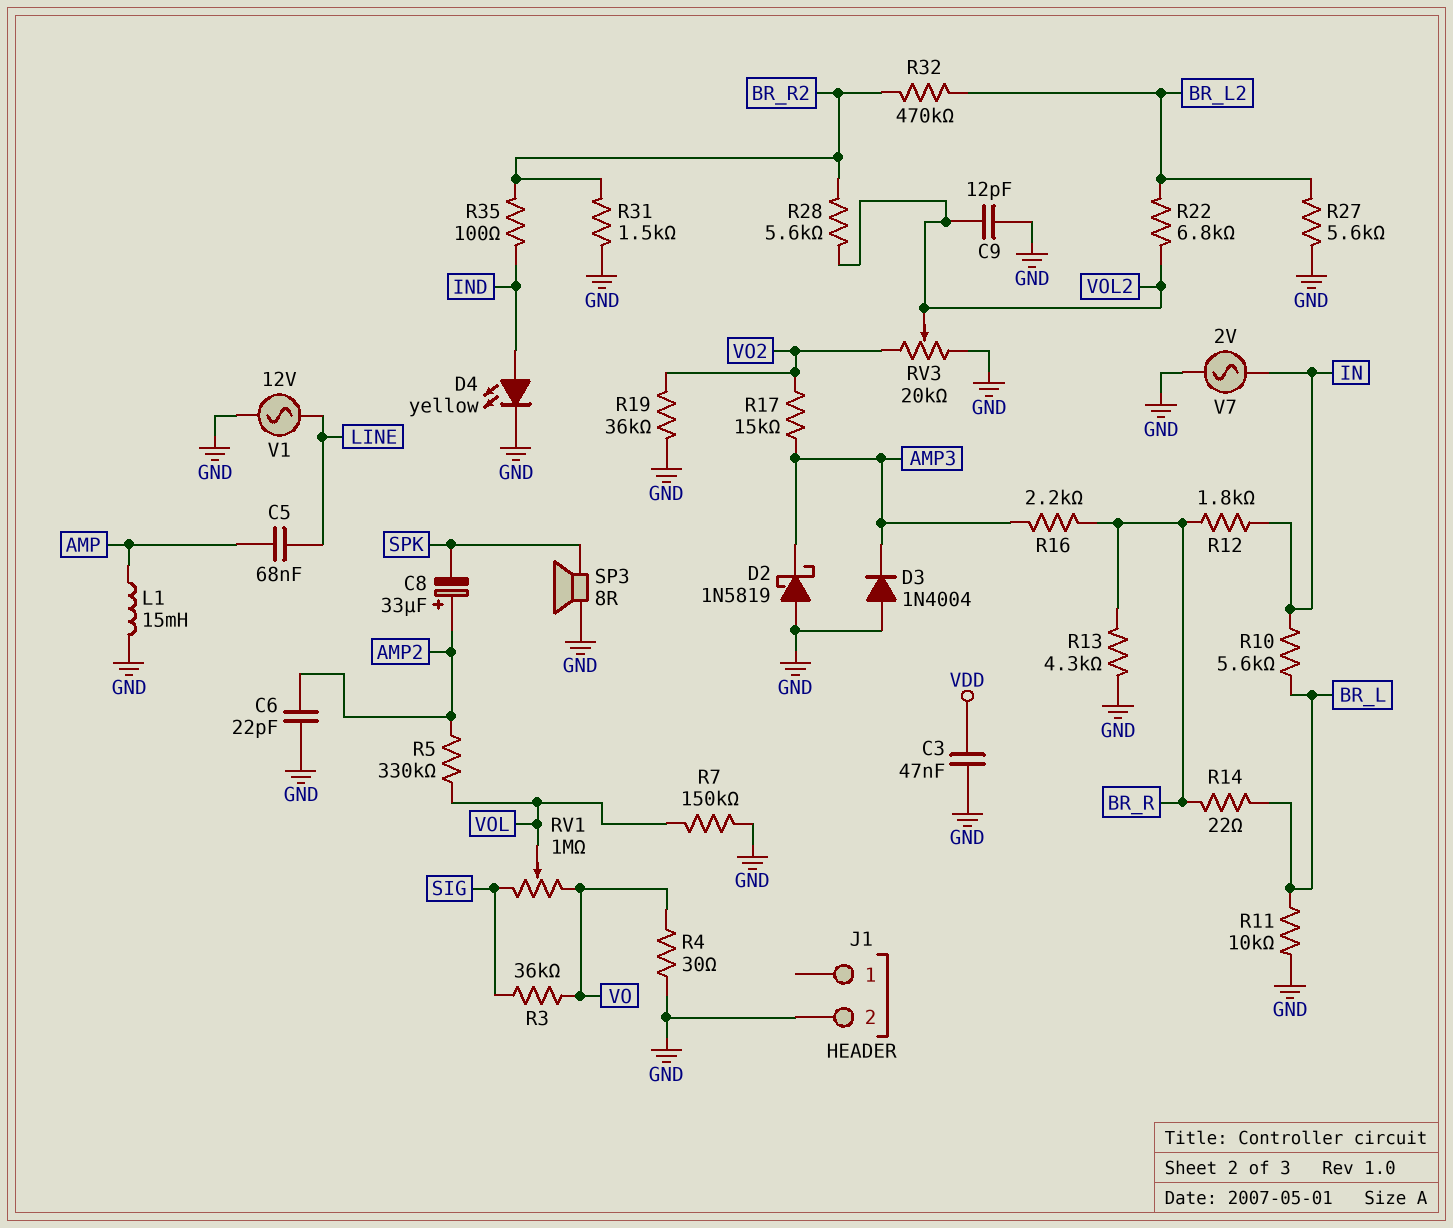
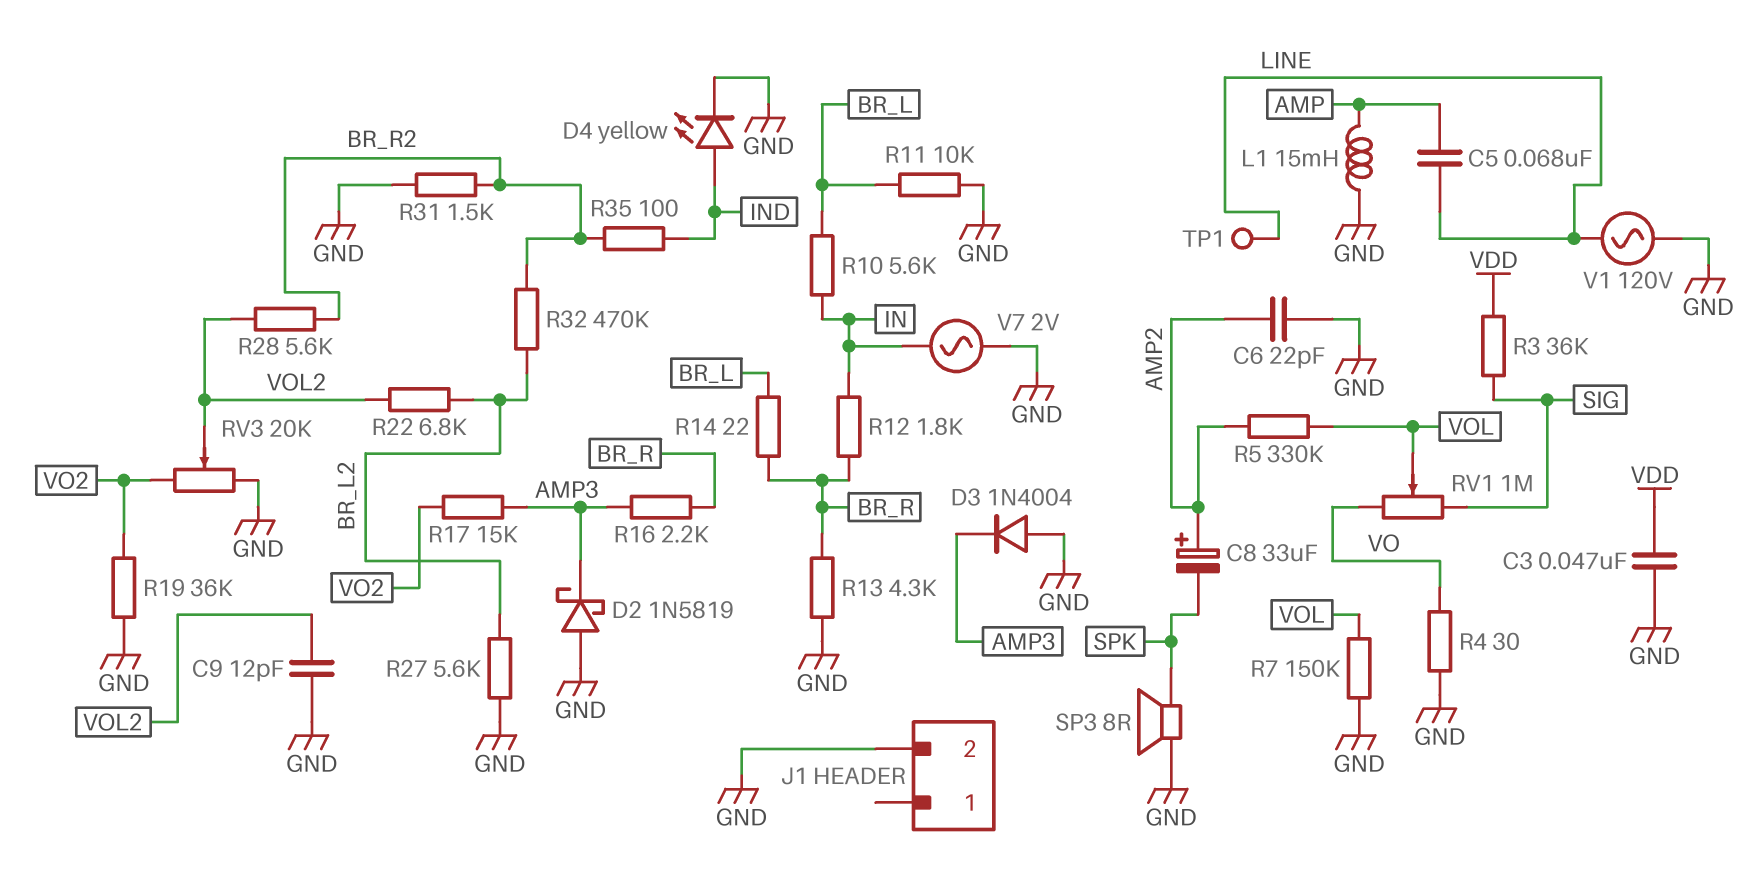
R3: 36k (SIG, VO) -> 36k (SIG, VDD)
TP1: none -> test point (LINE)
V1: AC 12V (GND, LINE) -> AC 120V (GND, LINE)

